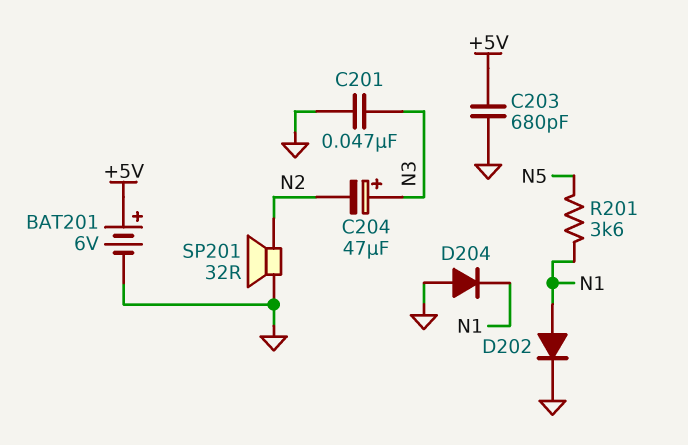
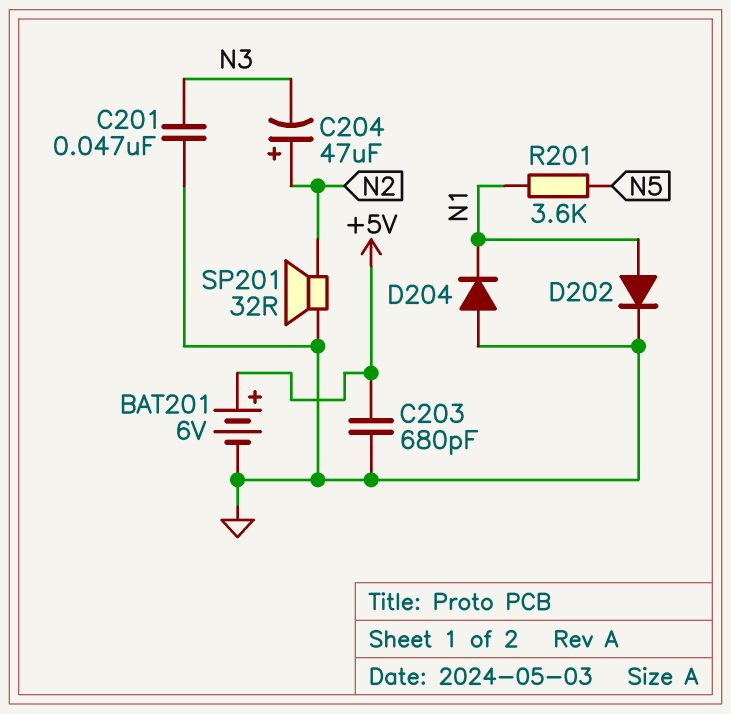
C204: 47uF (plus N3, minus N2) -> 47uF (plus N2, minus N3)

